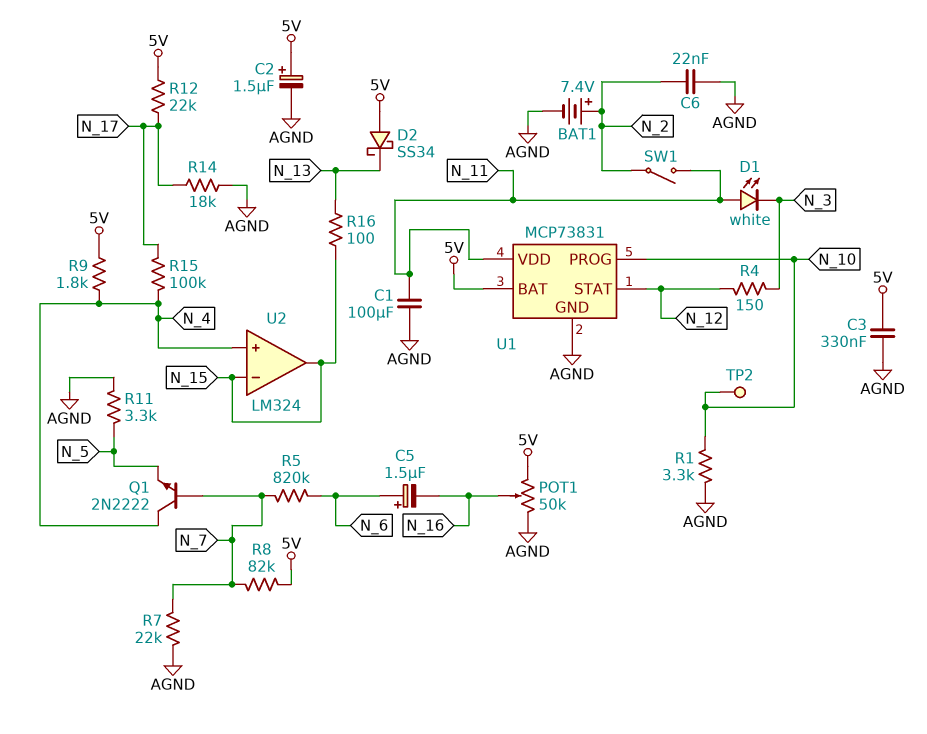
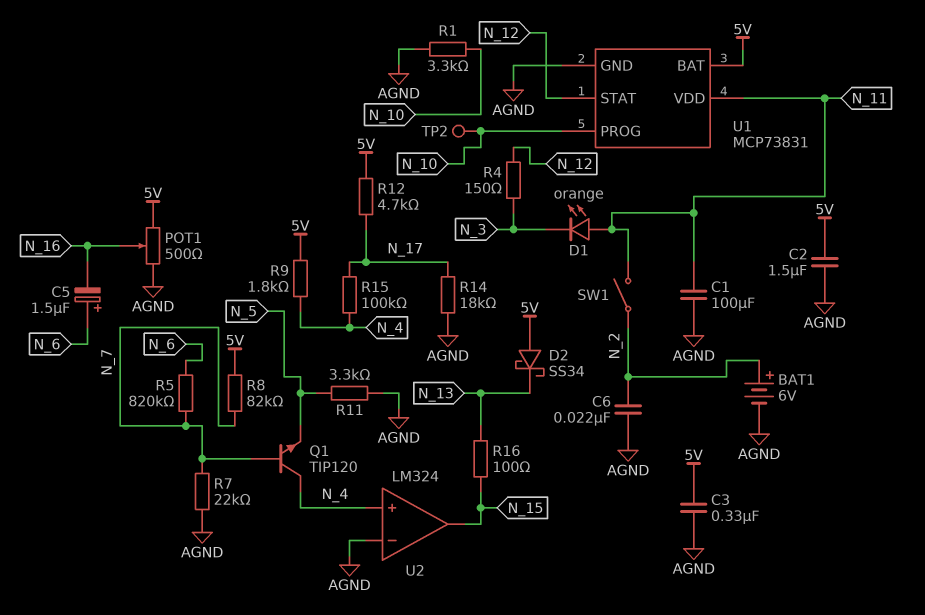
BAT1: 7.4V (plus N_2, minus AGND) -> 6V (plus N_2, minus AGND)
C2: 1.5uF (plus 5V, minus AGND) -> 1.5uF (5V, AGND)
D1: LED white (A N_11, K N_3) -> LED orange (A N_11, K N_3)
POT1: 50k (5V, AGND, wiper N_16) -> 500 (5V, AGND, wiper N_16)
Q1: NPN 2N2222 (B N_7, C N_4, E N_5) -> NPN TIP120 (B N_7, C N_4, E N_5)
R12: 22k (5V, N_17) -> 4.7k (5V, N_17)
U2 pin in-: N_15 -> AGND

